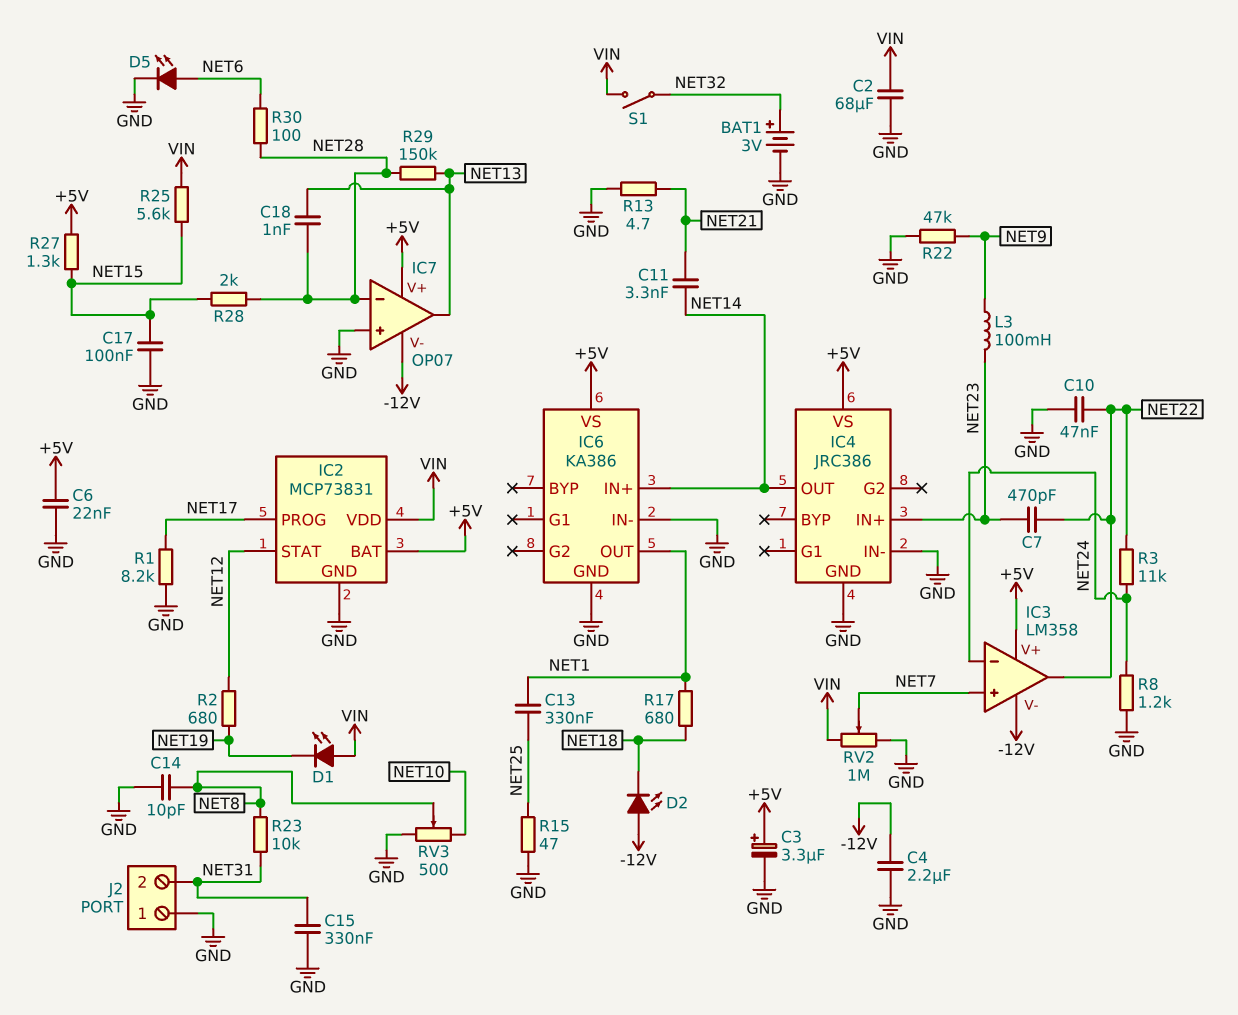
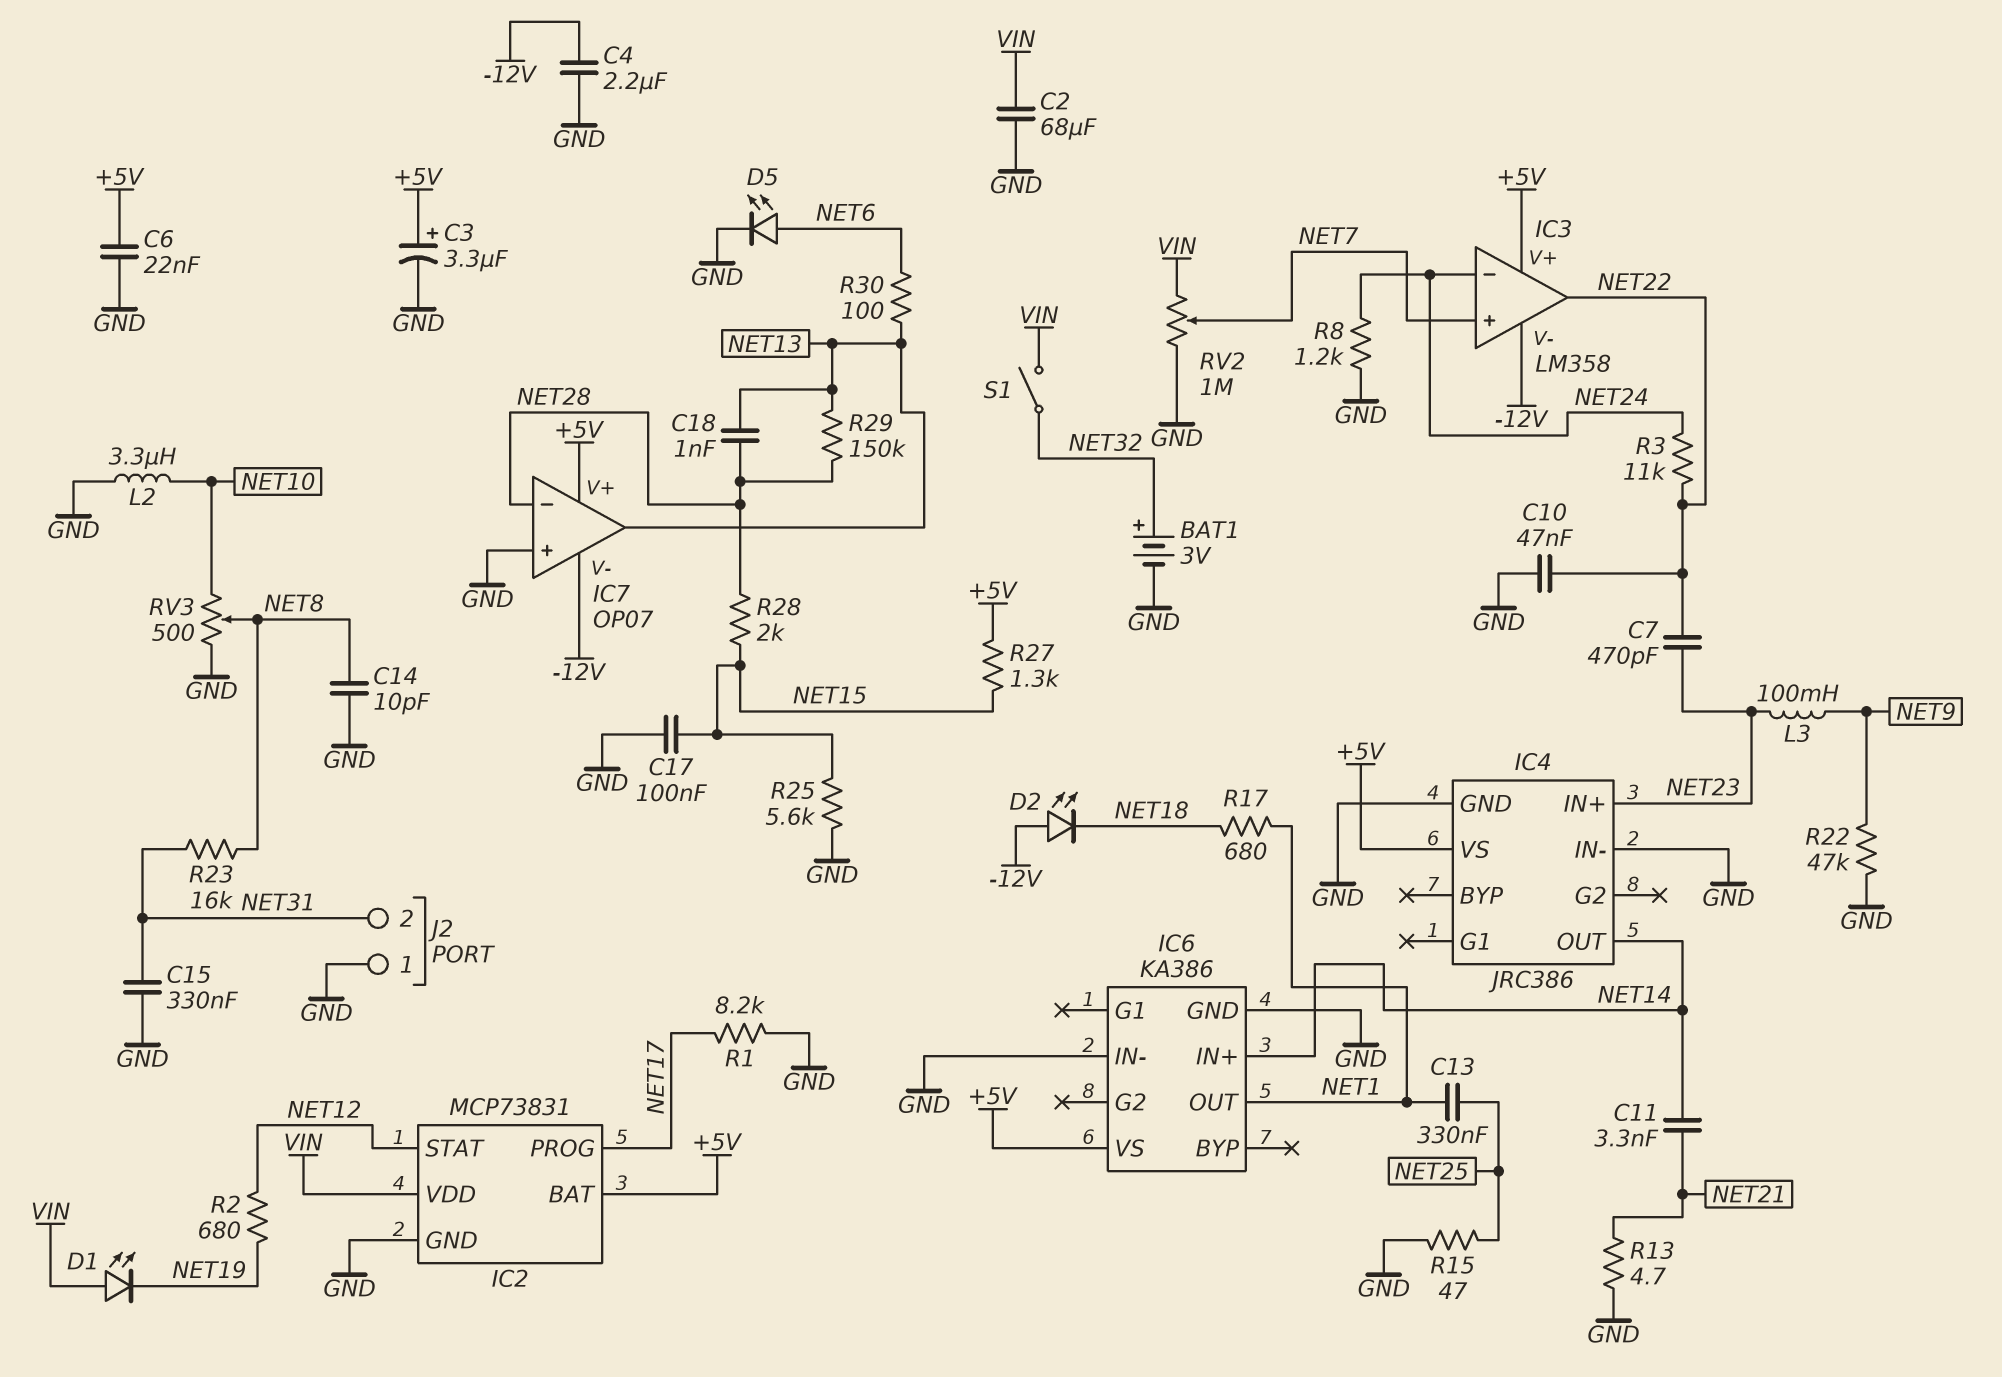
L2: none -> 3.3uH (GND, NET10)
R23: 10k (NET8, NET31) -> 16k (NET8, NET31)
R25: 5.6k (NET15, VIN) -> 5.6k (GND, NET15)
R30: 100 (NET6, NET28) -> 100 (NET6, NET13)

